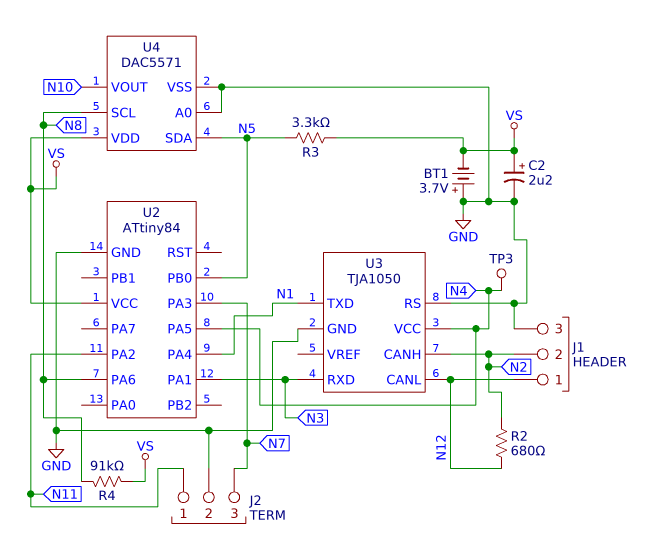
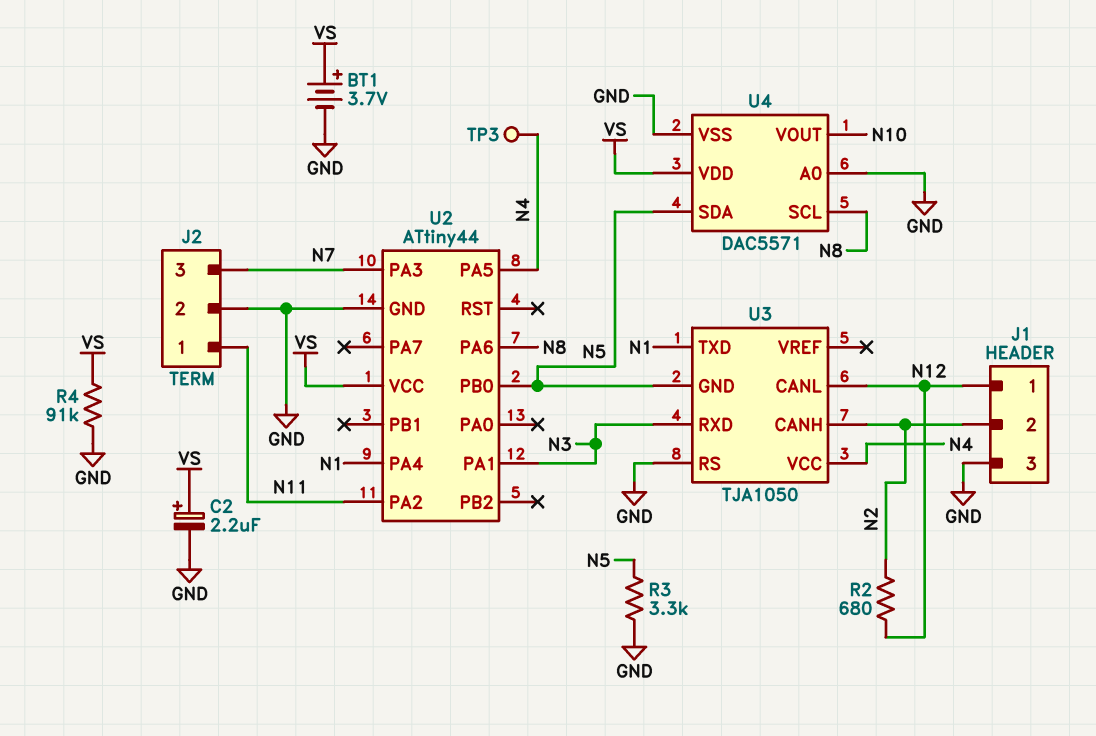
BT1: 3.7V (plus GND, minus VS) -> 3.7V (plus VS, minus GND)
R3: 3.3k (N5, VS) -> 3.3k (GND, N5)
R4: 91k (N8, VS) -> 91k (GND, VS)
U2: ATtiny84 -> ATtiny44
U3 pin GND: GND -> N5

